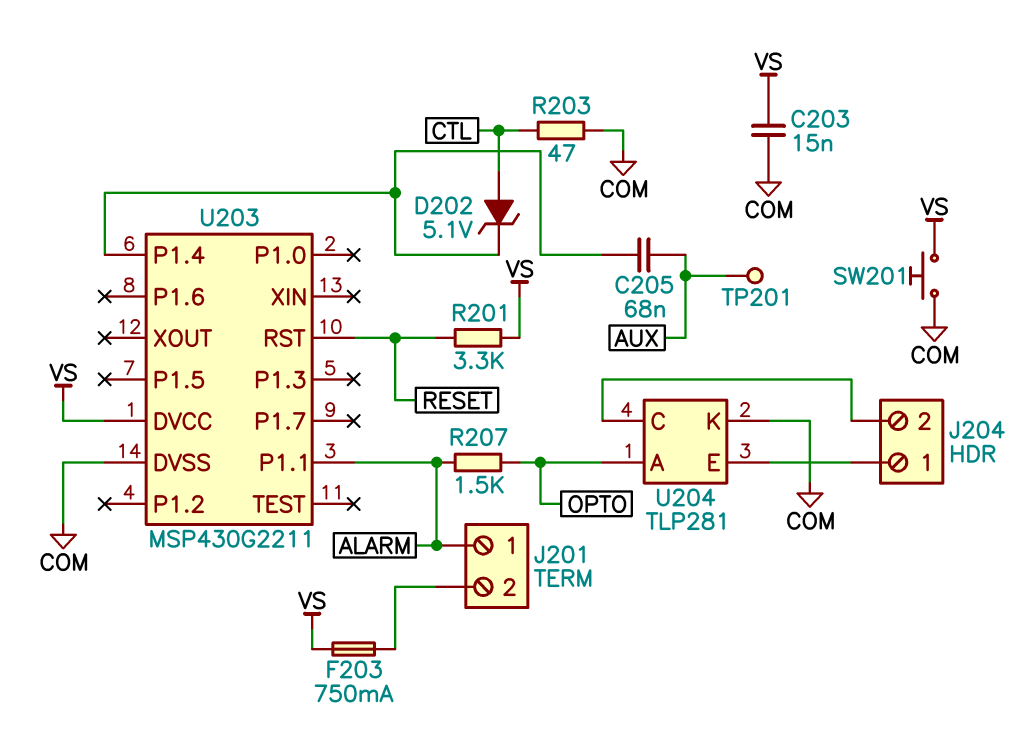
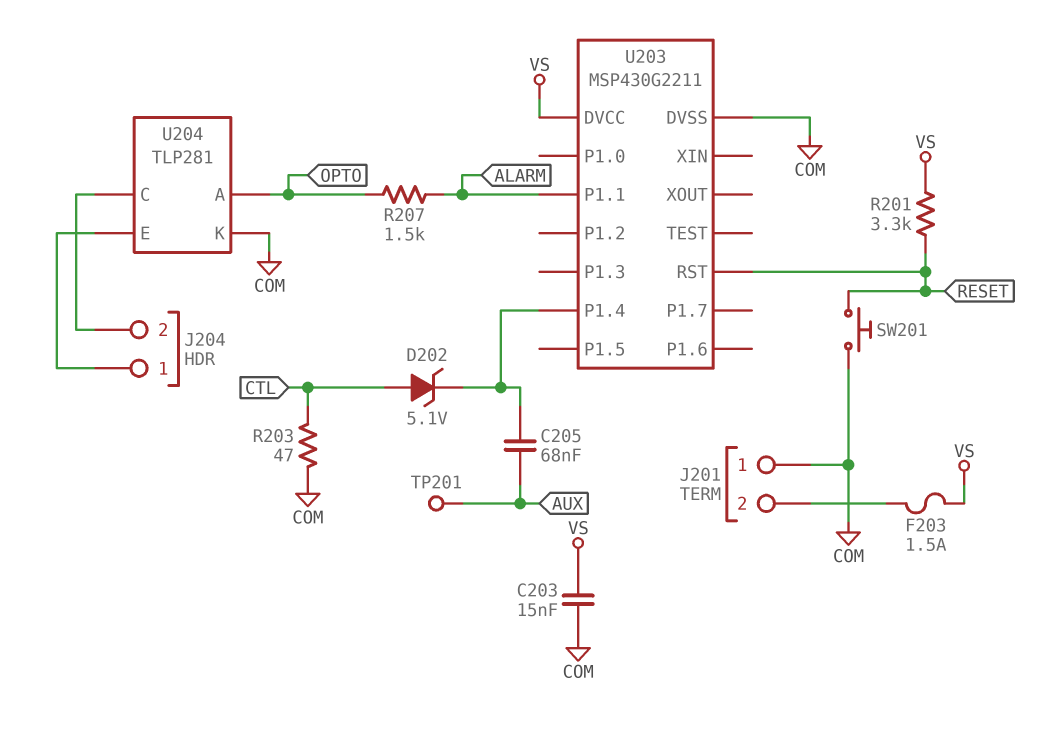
F203: 750mA (J201/2, VS) -> 1.5A (J201/2, VS)
J201 pin 1: ALARM -> COM
SW201: button (COM, VS) -> button (COM, RESET)

